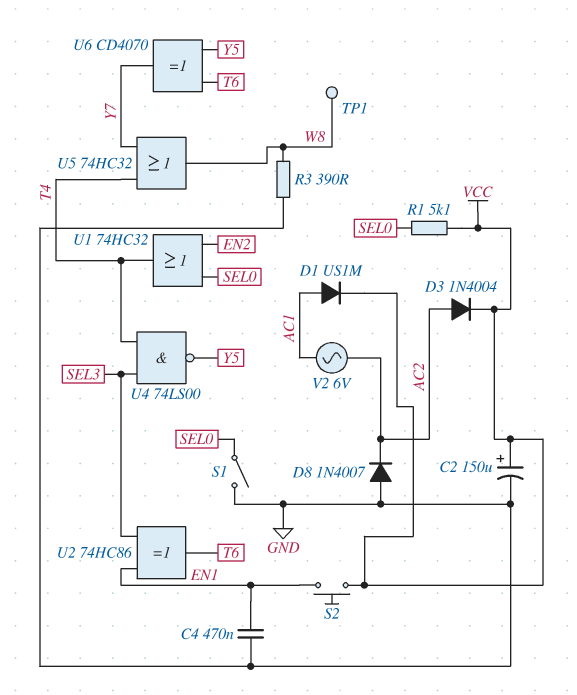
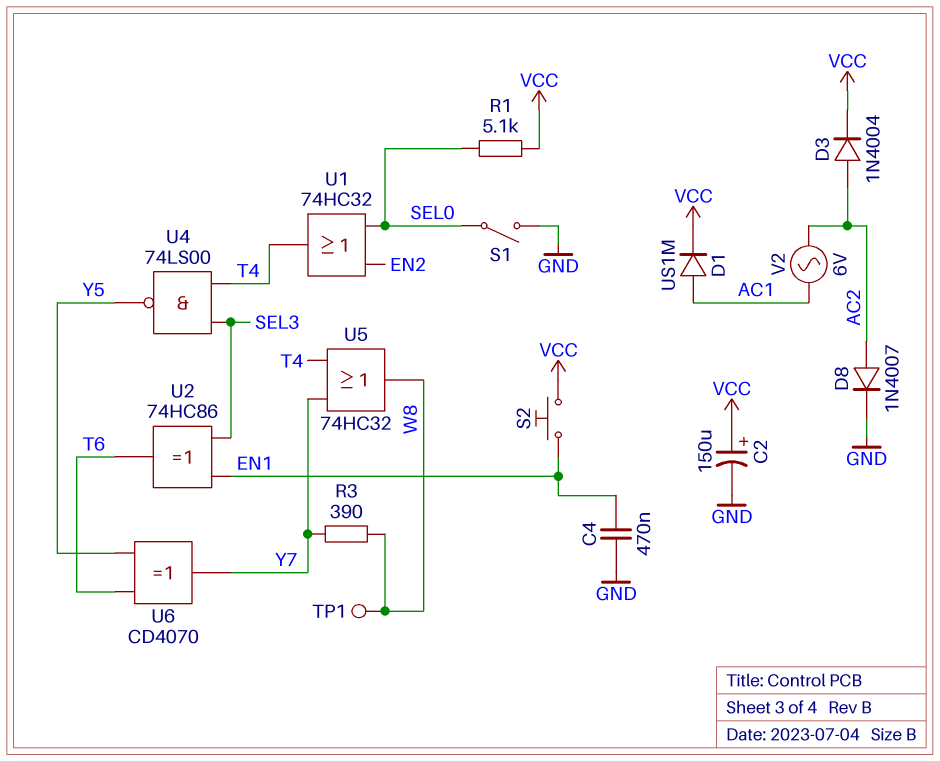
D8: diode 1N4007 (A GND, K AC2) -> diode 1N4007 (A AC2, K GND)
R3: 390 (GND, W8) -> 390 (W8, Y7)

